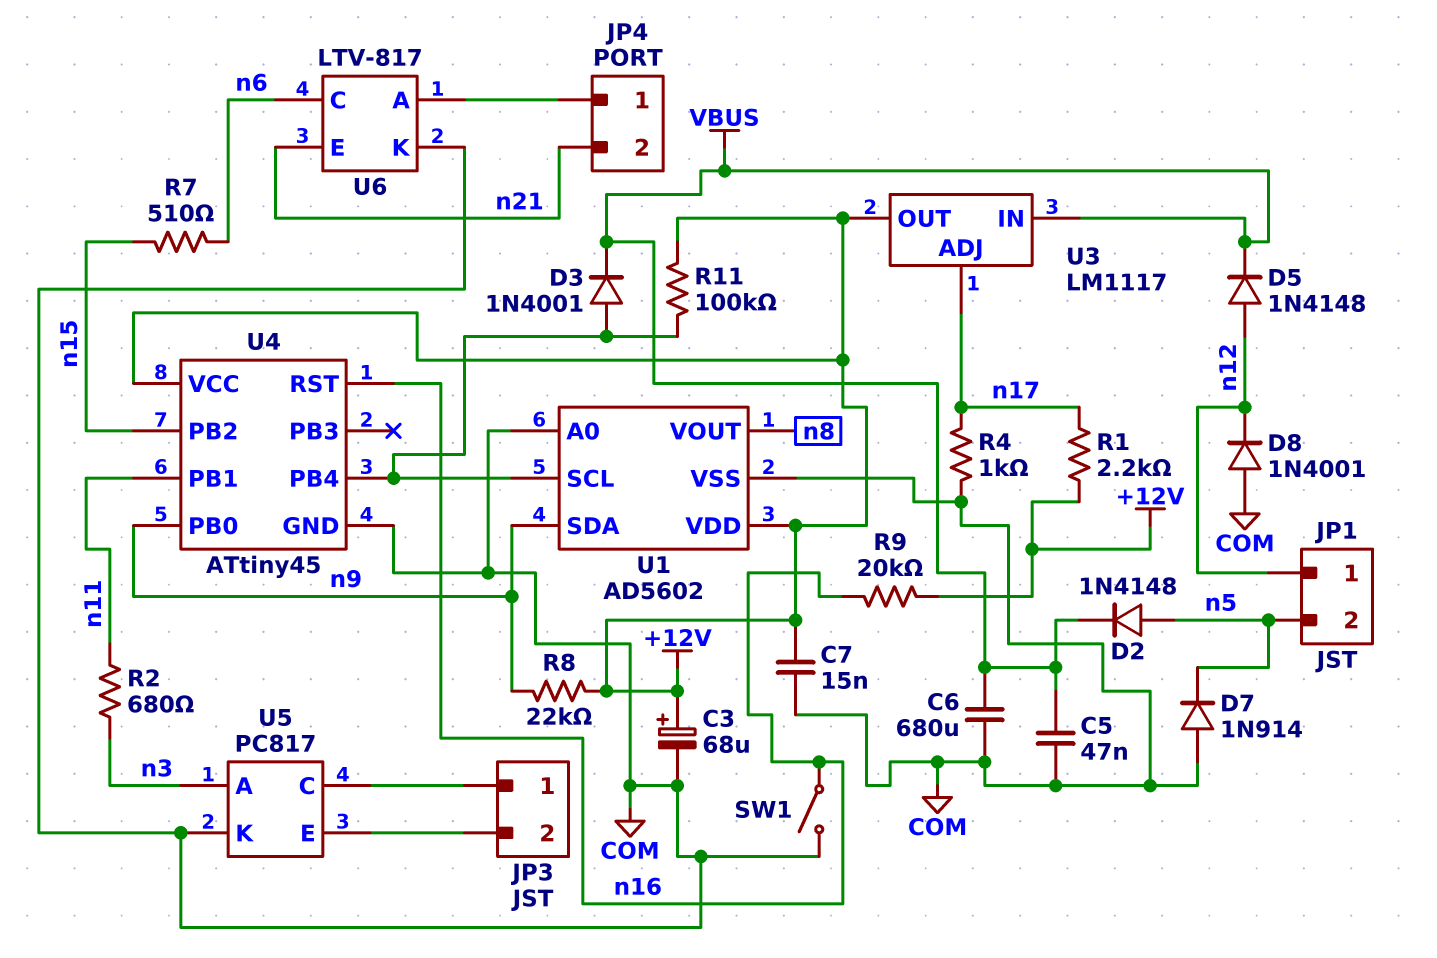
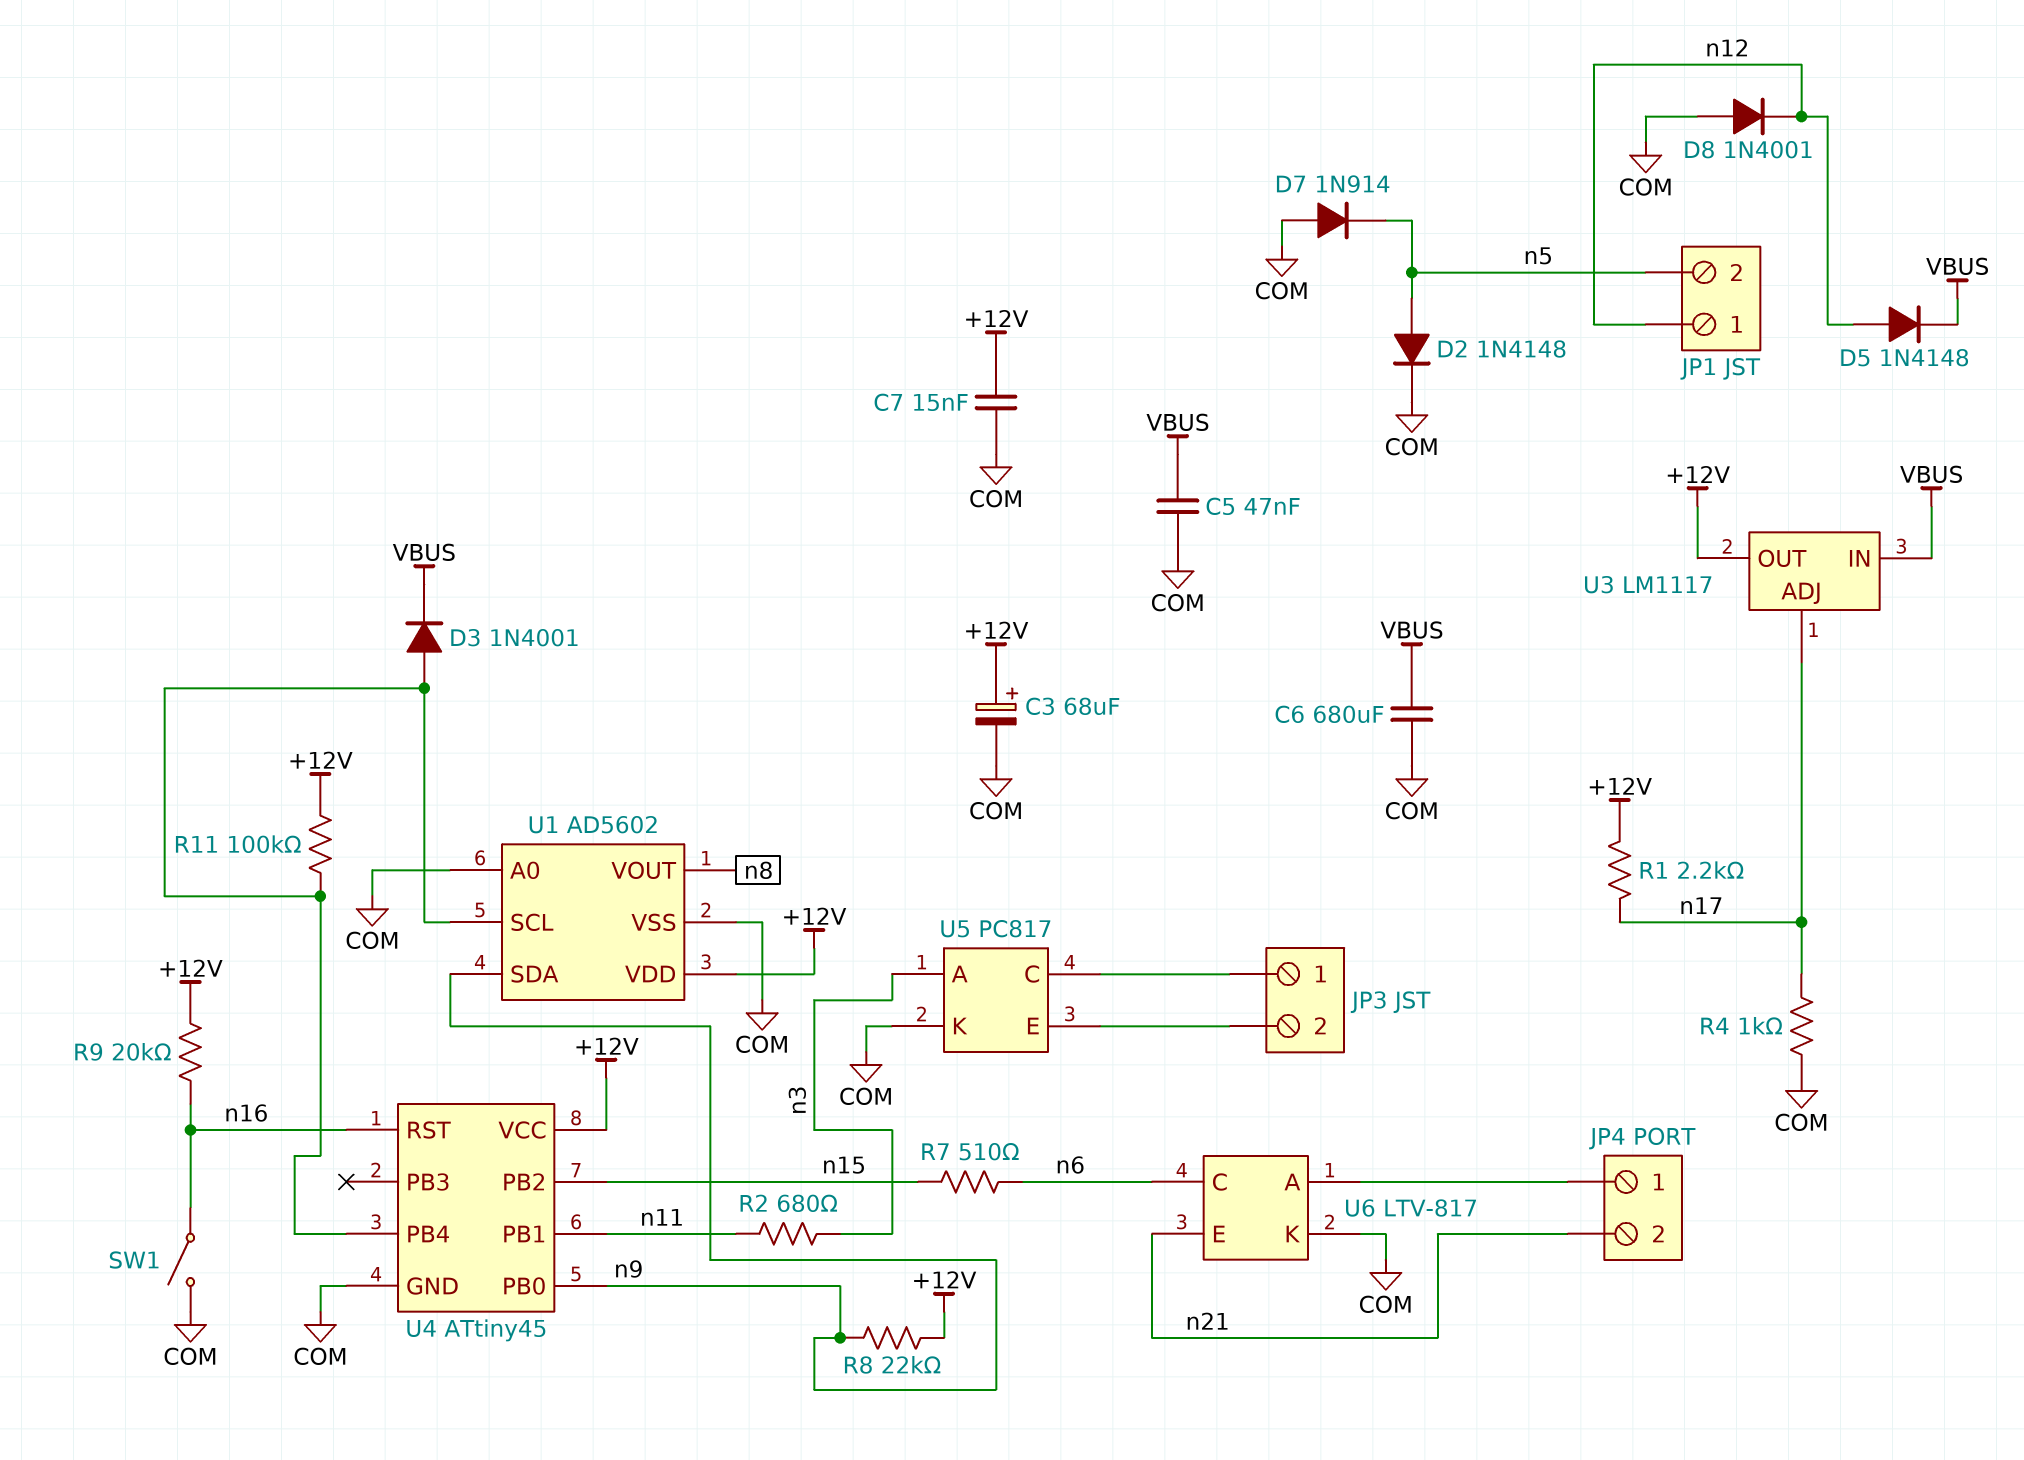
D2: diode 1N4148 (A n5, K VBUS) -> diode 1N4148 (A n5, K COM)

